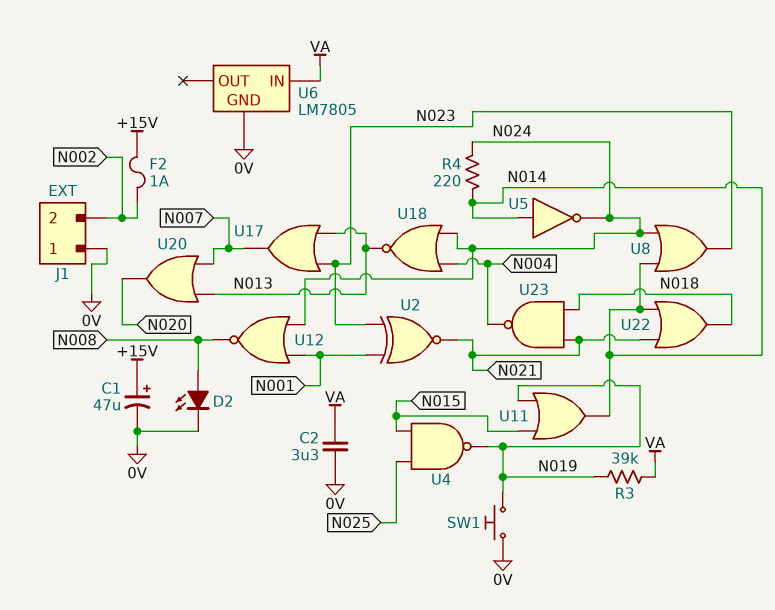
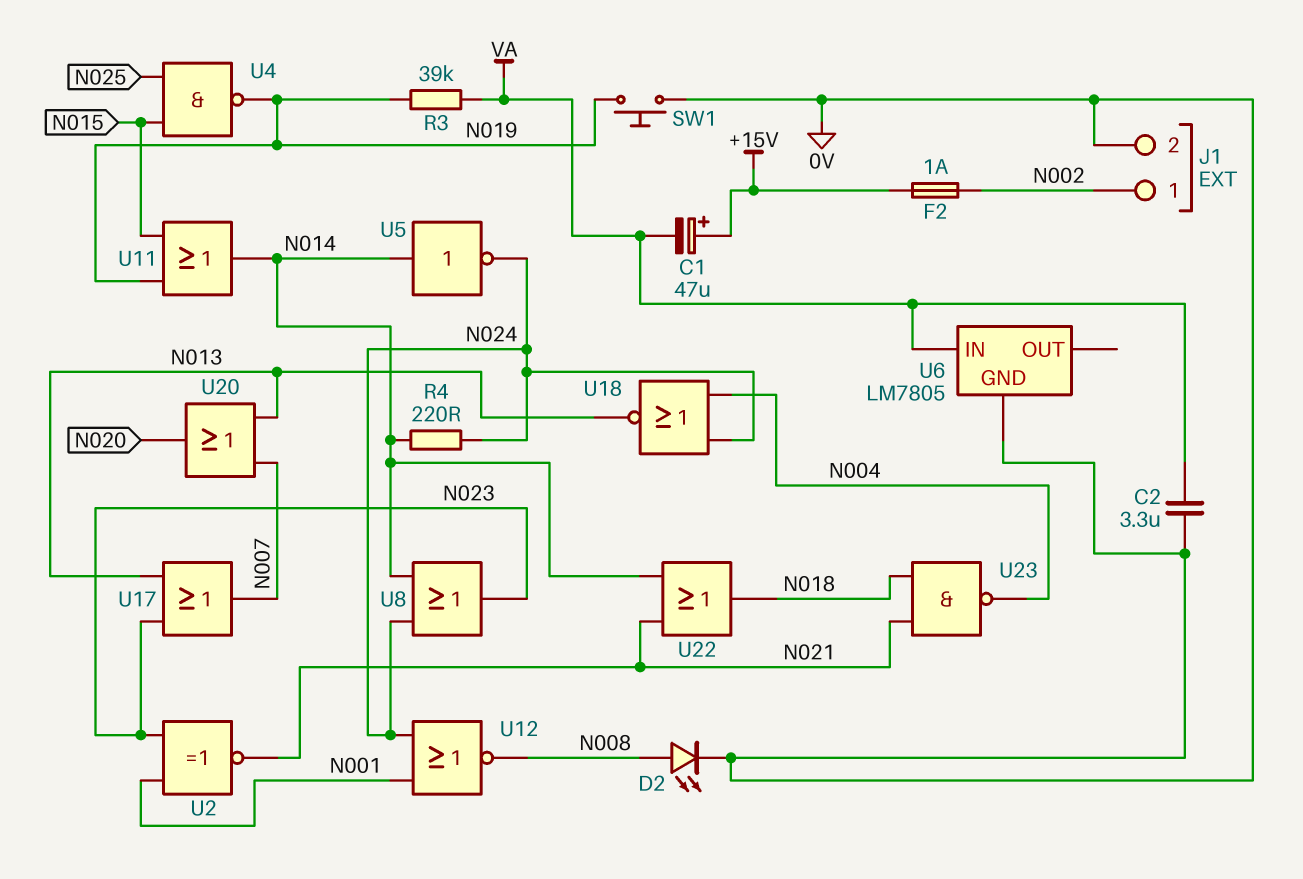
C1: 47uF (plus +15V, minus 0V) -> 47uF (plus +15V, minus VA)
J1 pin 1: 0V -> N002
J1 pin 2: N002 -> 0V

